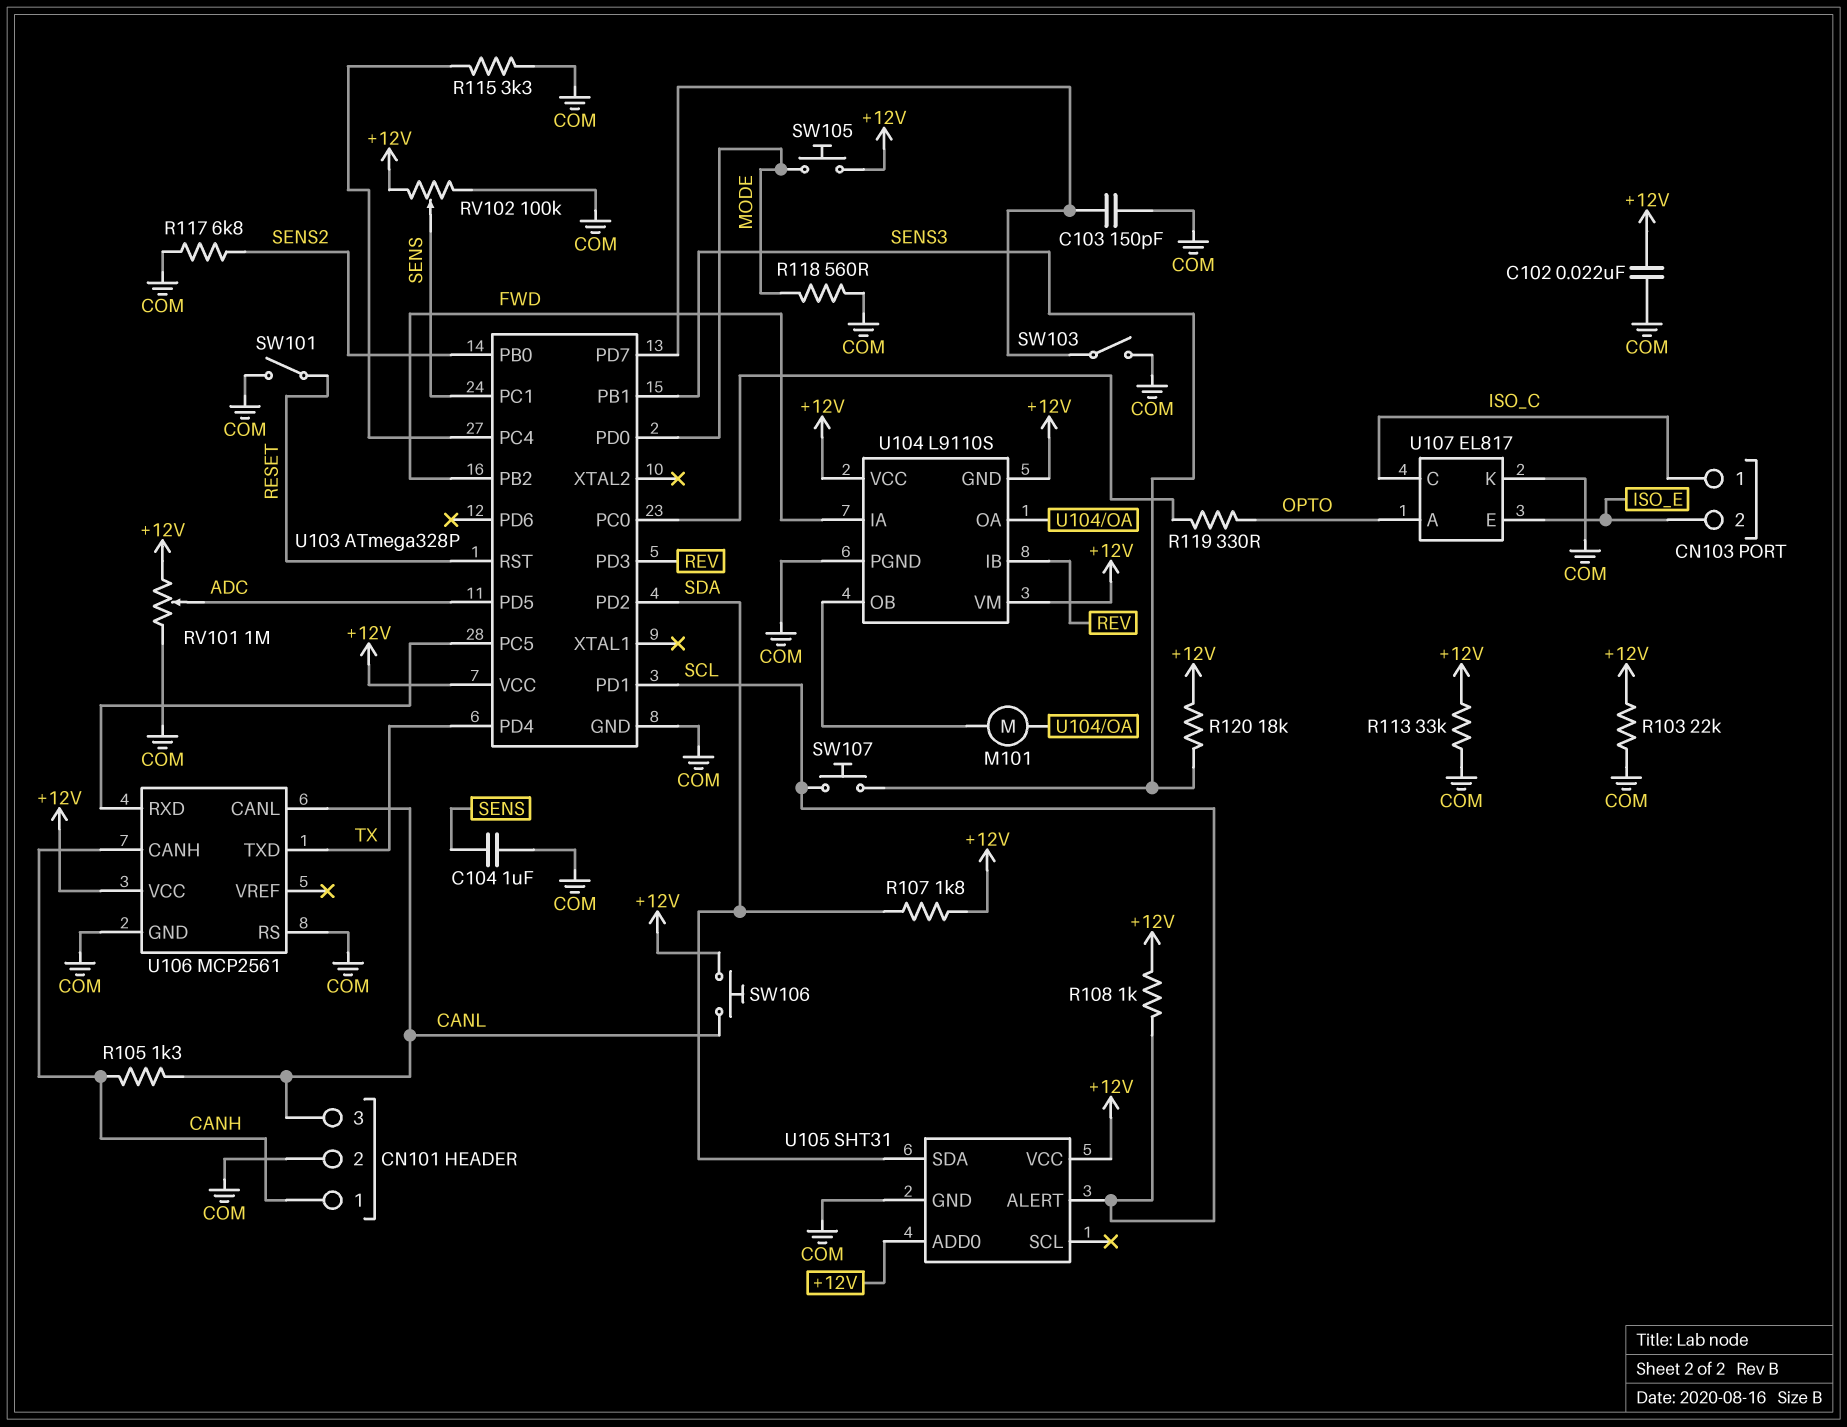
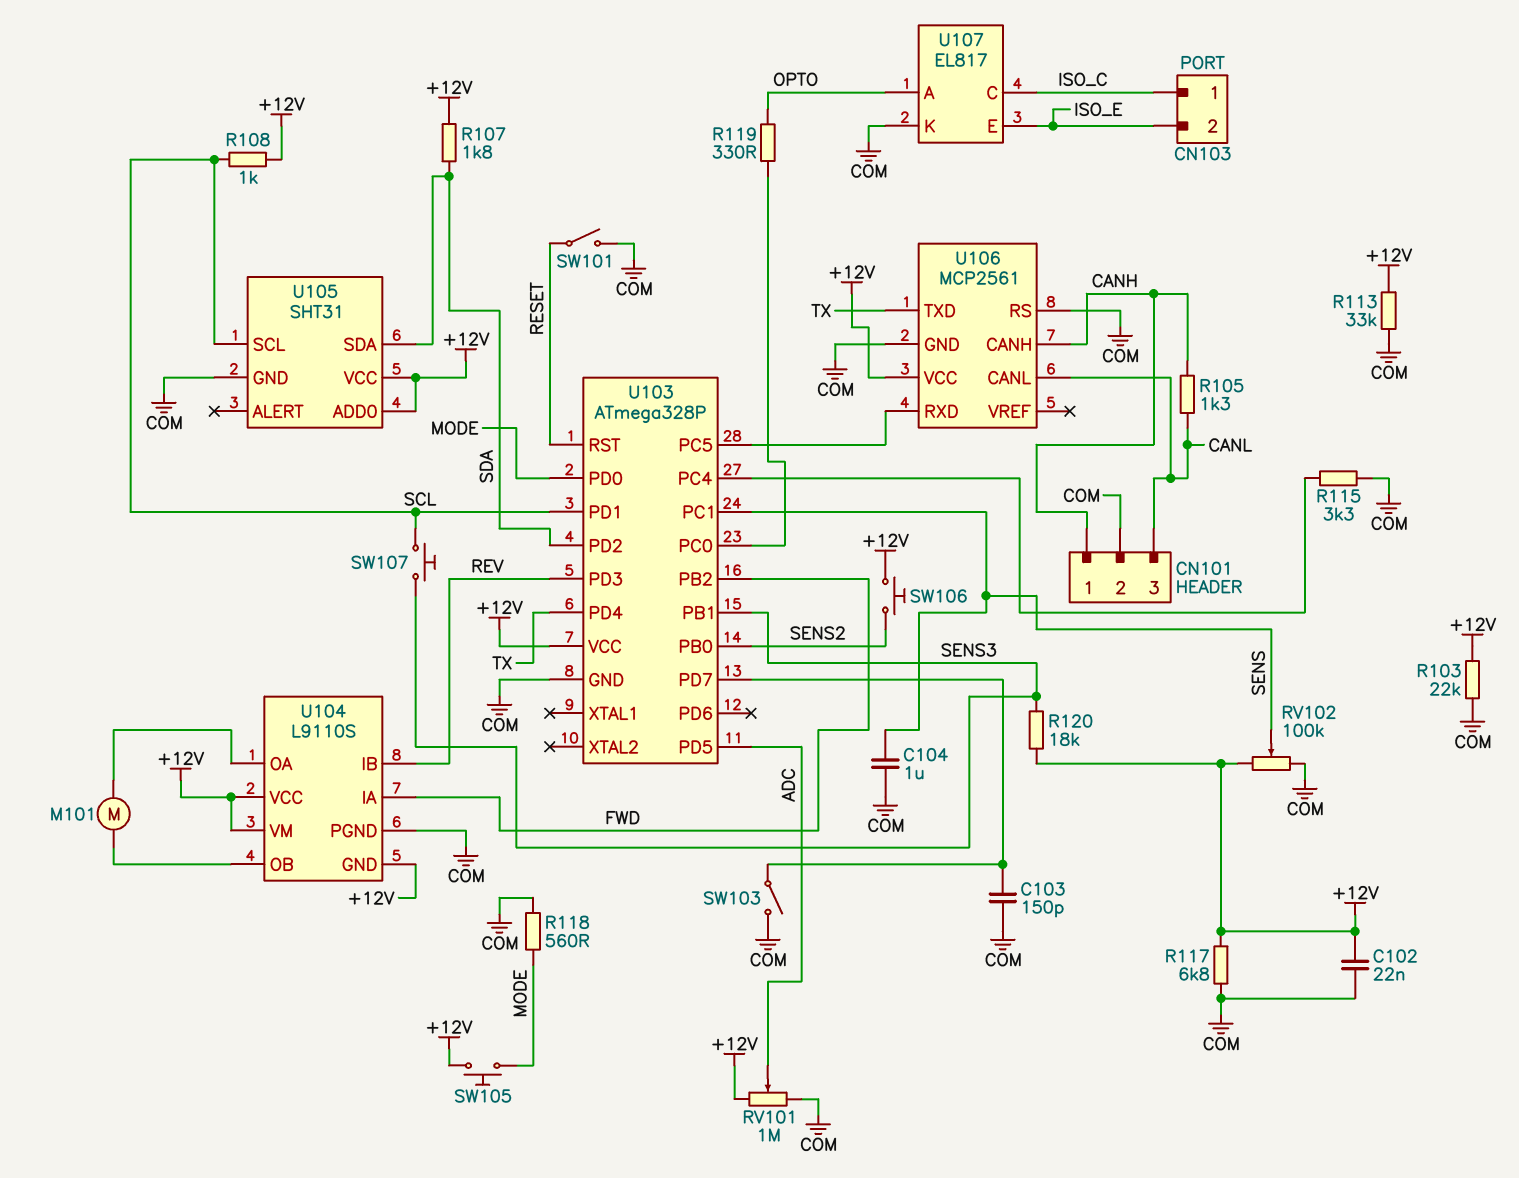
R117: 6.8k (COM, SENS2) -> 6.8k (+12V, COM)
SW106: button (+12V, CANL) -> button (+12V, SENS2)
U105 pin ALERT: SCL -> none
U105 pin SCL: none -> SCL

